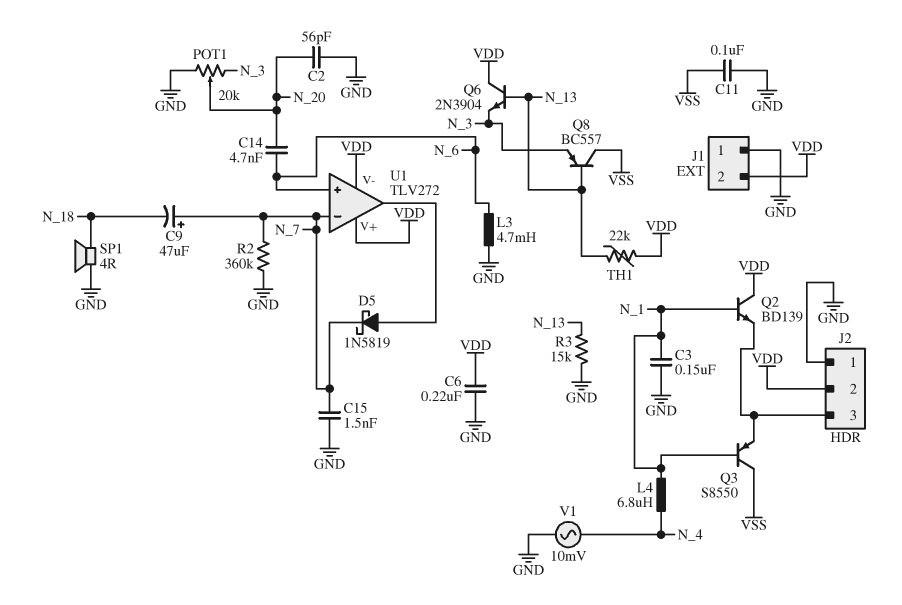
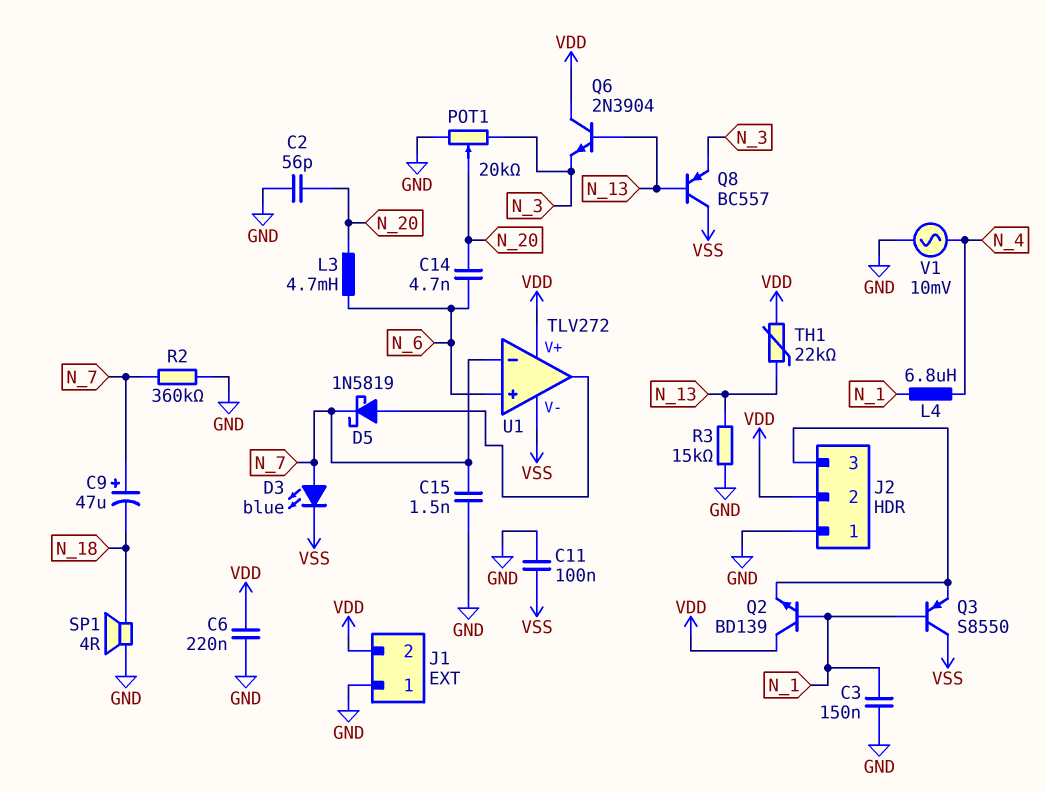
D3: none -> LED blue (A N_7, K VSS)
L3: 4.7mH (GND, N_6) -> 4.7mH (N_6, N_20)
U1 pin V-: VDD -> VSS

